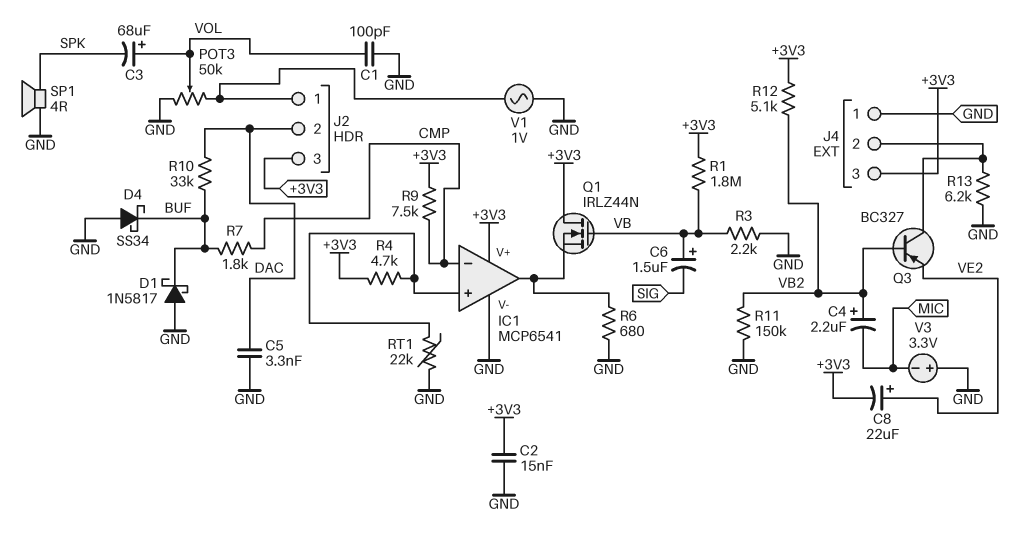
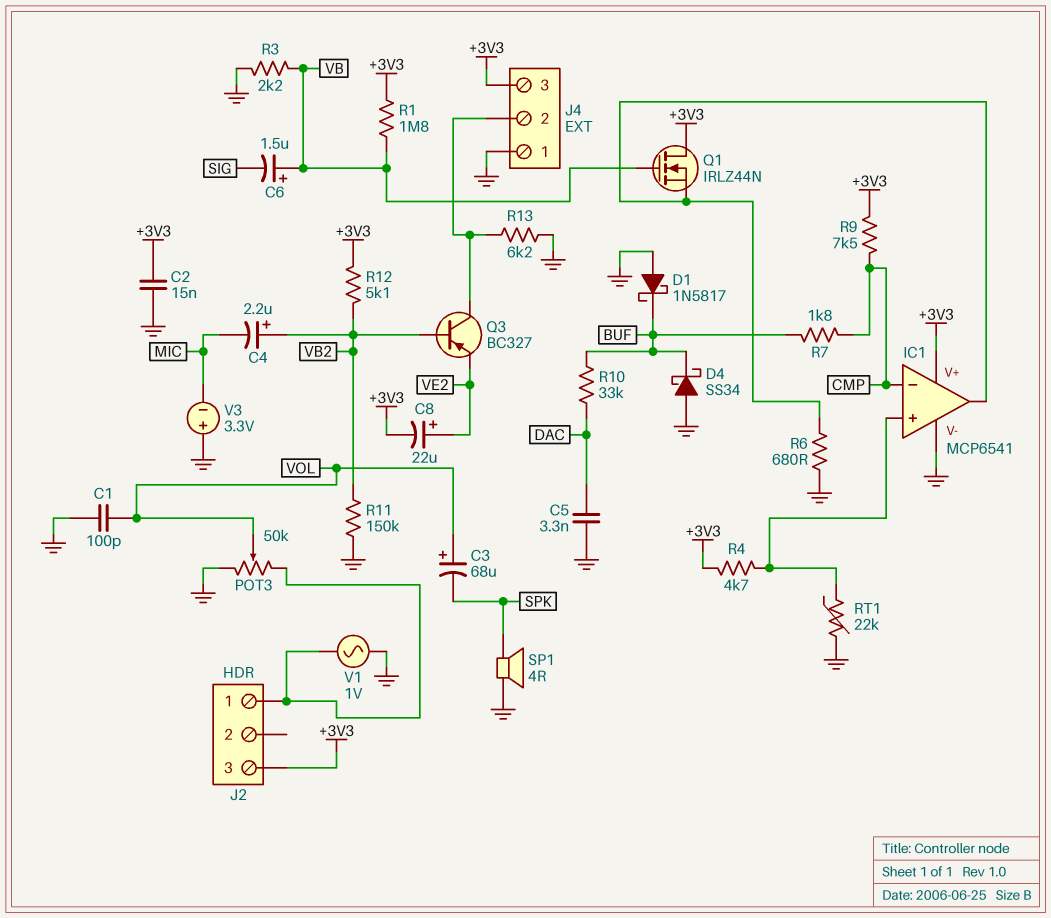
J2 pin 2: DAC -> none

